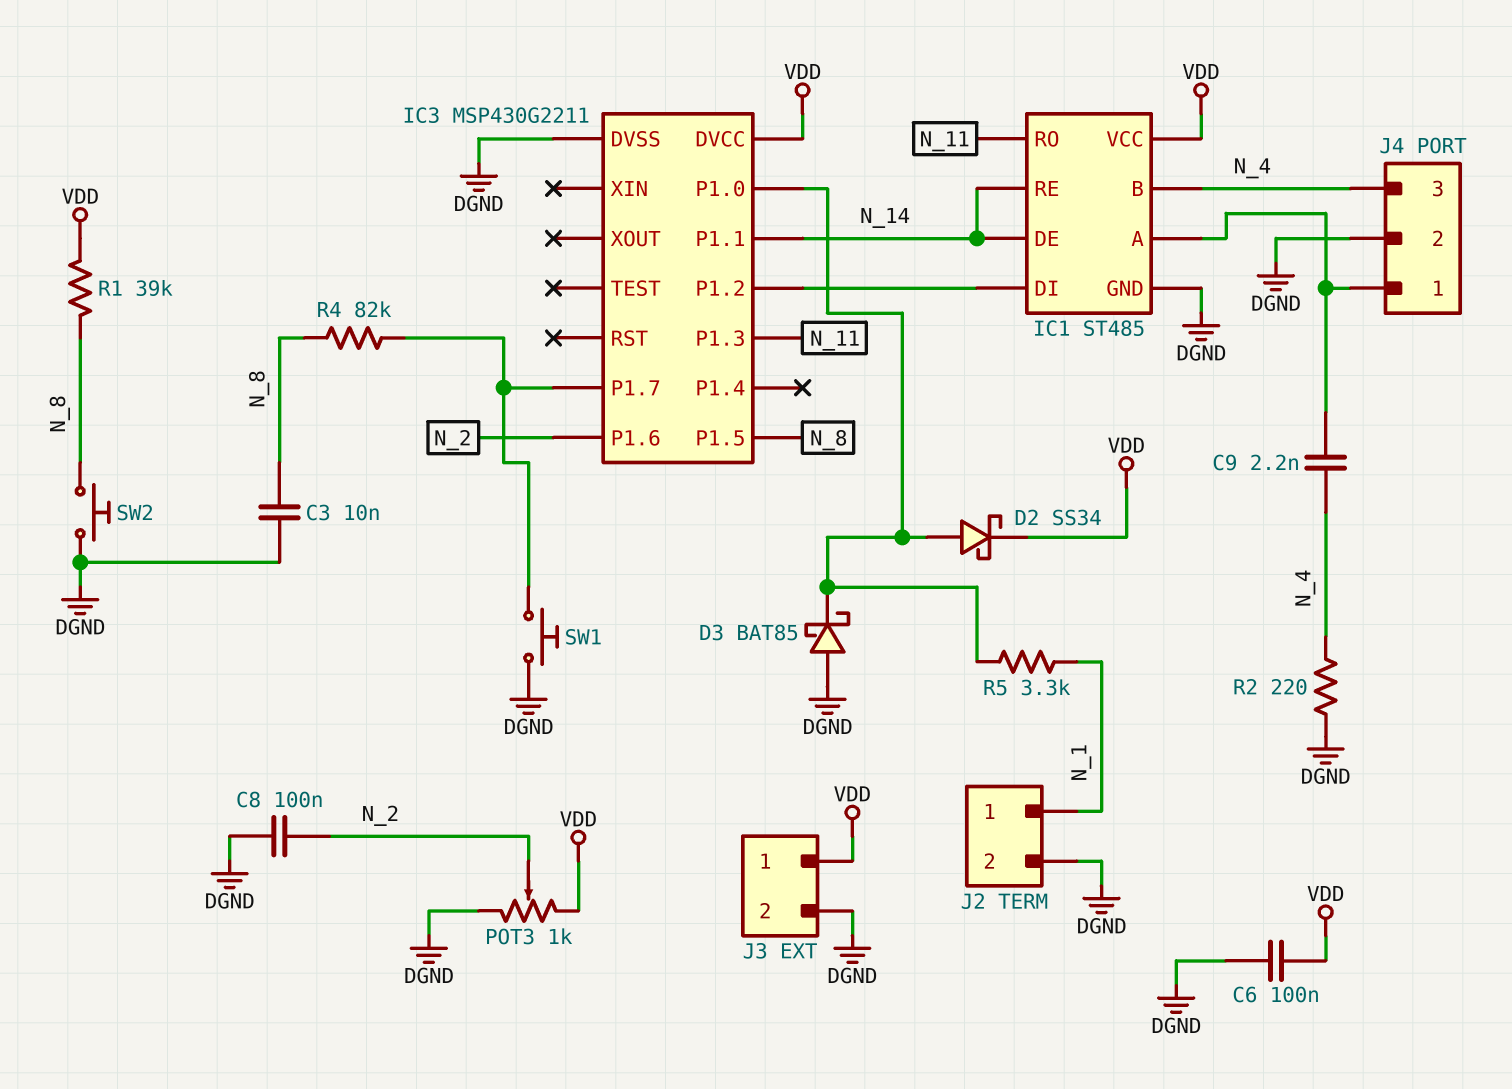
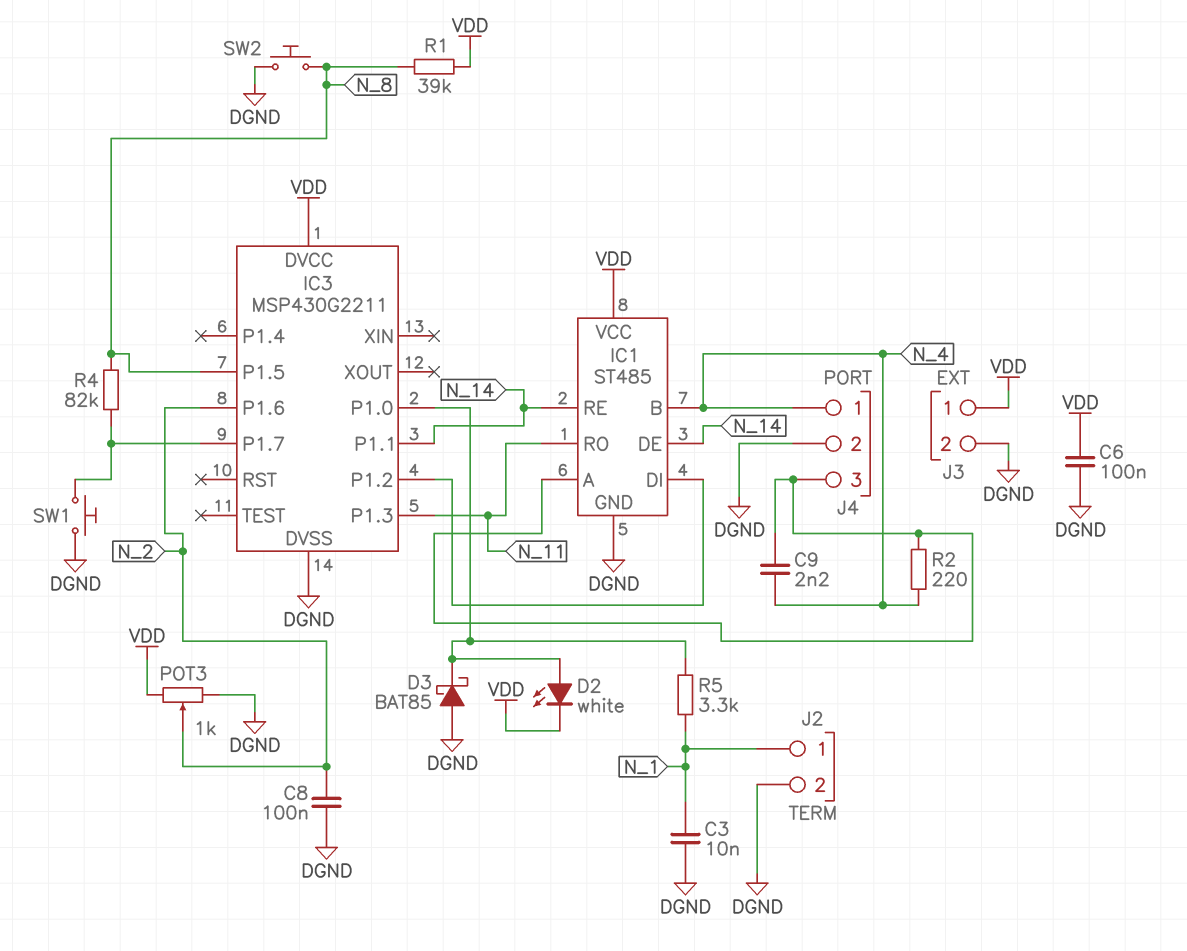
C3: 10nF (DGND, N_8) -> 10nF (DGND, N_1)
D2: schottky SS34 (A IC3/P1.0, K VDD) -> LED white (A IC3/P1.0, K VDD)
J4 pin 1: IC1/A -> N_4
J4 pin 3: N_4 -> IC1/A
R2: 220 (DGND, N_4) -> 220 (IC1/A, N_4)

